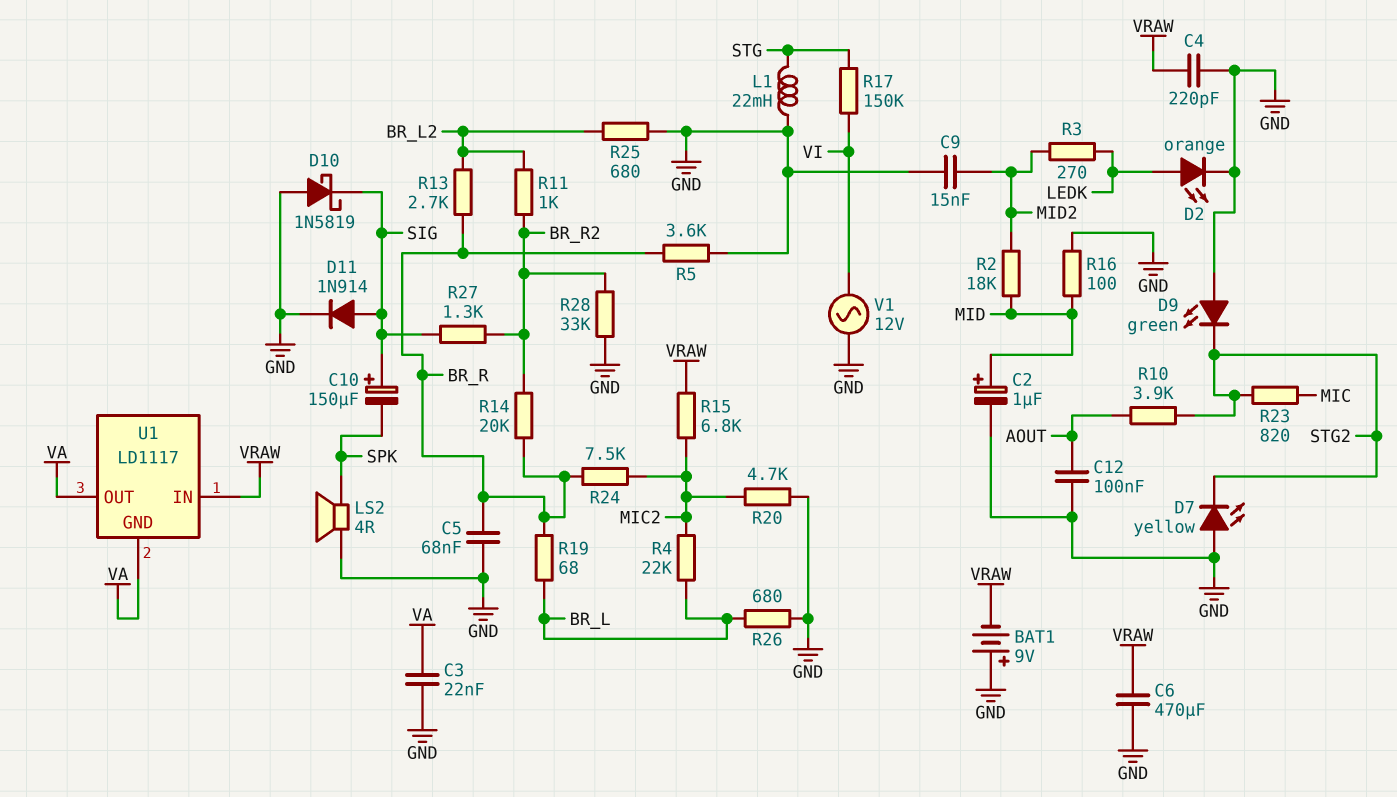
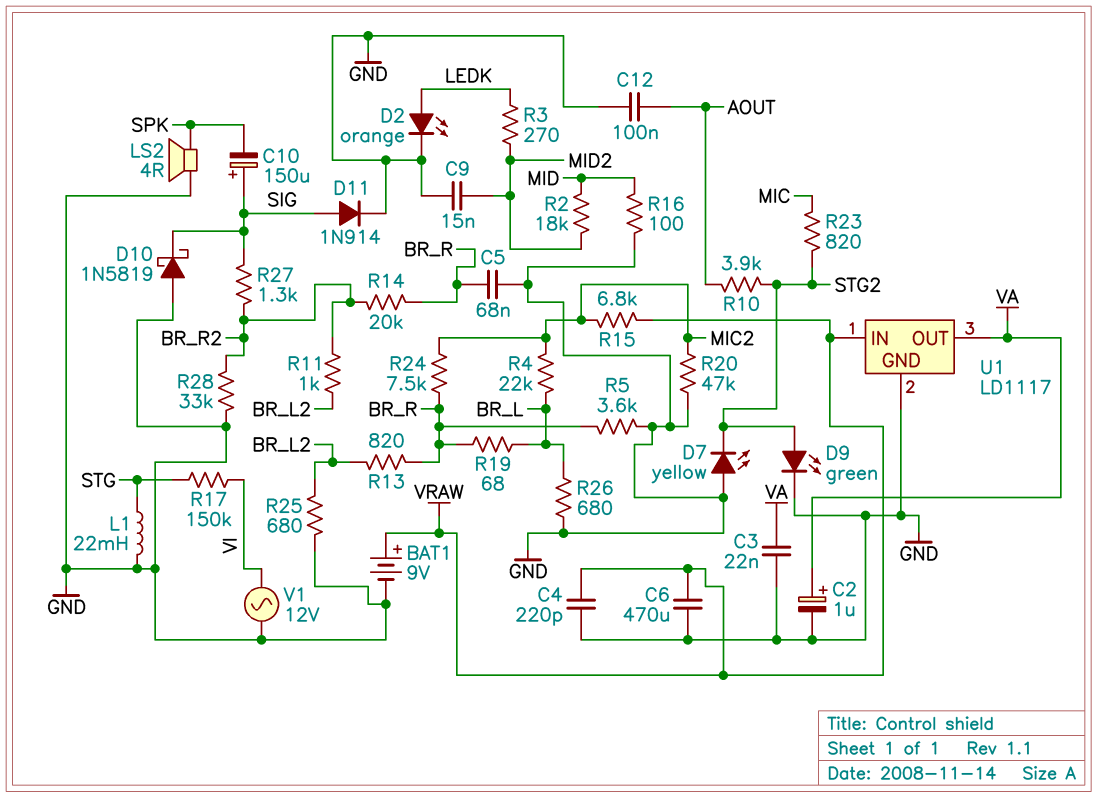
BAT1: 9V (plus GND, minus VRAW) -> 9V (plus VRAW, minus GND)
C2: 1uF (plus MID, minus GND) -> 1uF (plus VA, minus GND)
D9: LED green (A GND, K STG2) -> LED green (A STG2, K GND)
R13: 2.7k (BR_L2, BR_R) -> 820 (BR_L2, BR_R)
R20: 4.7k (GND, MIC2) -> 47k (GND, MIC2)
U1 pin GND: VA -> GND

